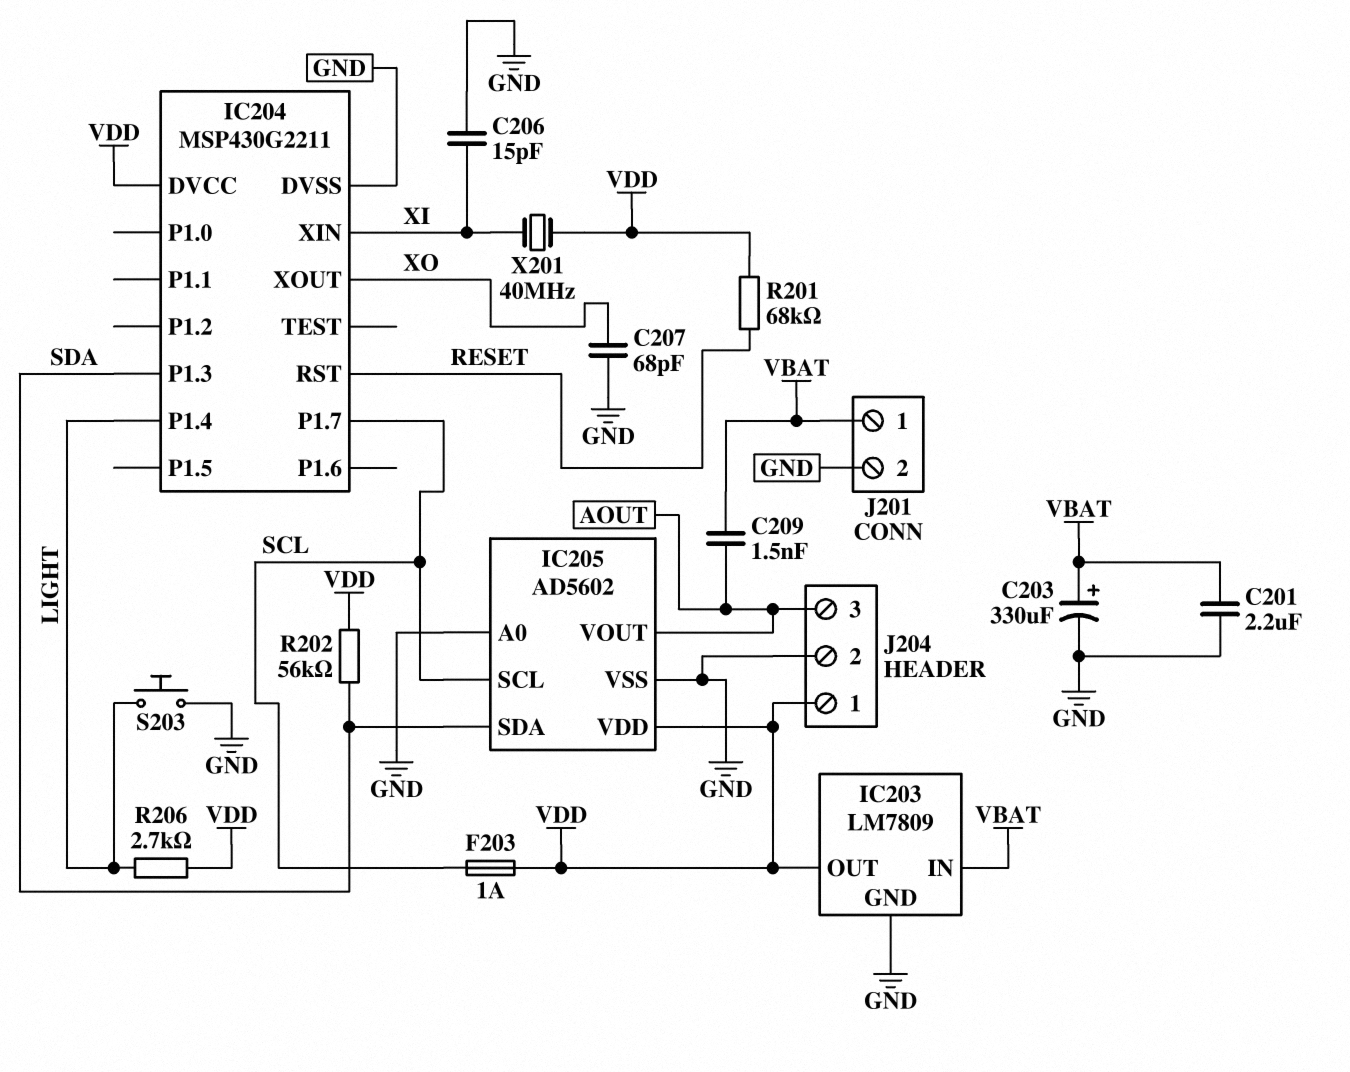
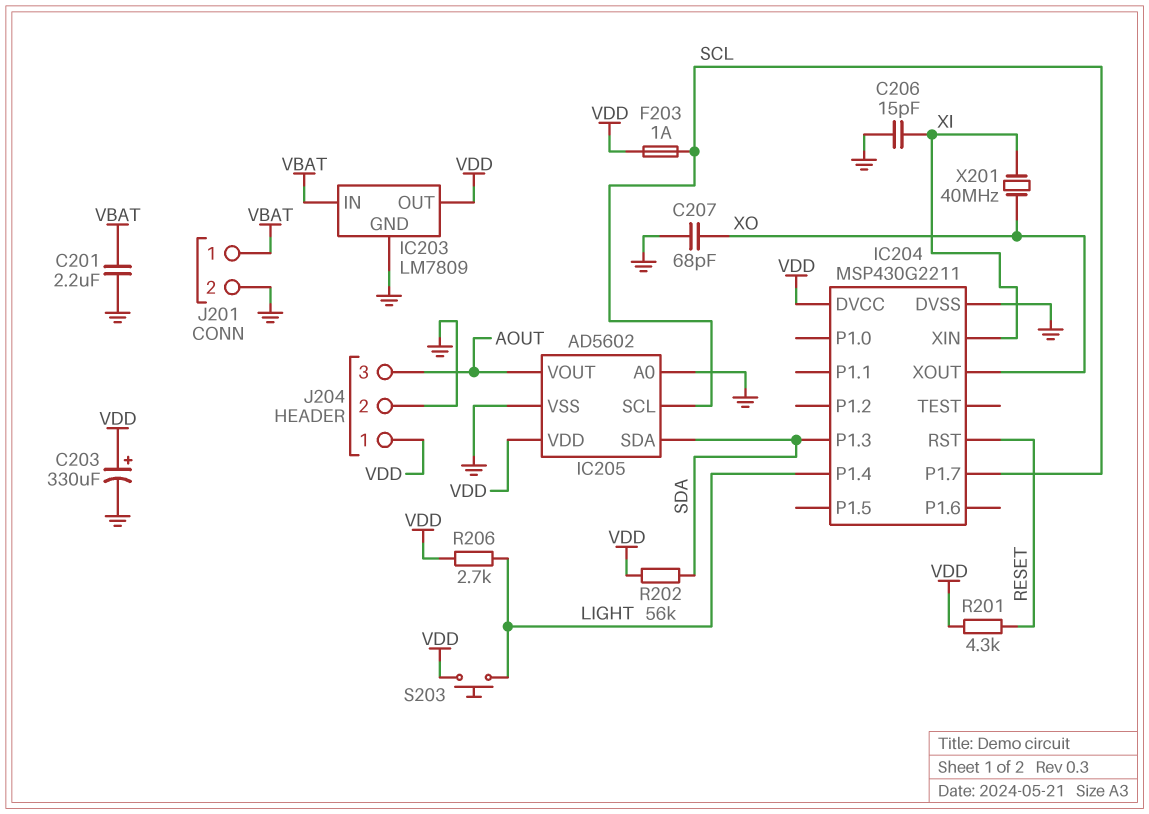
C203: 330uF (plus VBAT, minus GND) -> 330uF (plus VDD, minus GND)
C209: 1.5nF (AOUT, VBAT) -> none
R201: 68k (RESET, VDD) -> 4.3k (RESET, VDD)
S203: button (GND, LIGHT) -> button (LIGHT, VDD)
X201: 40MHz (VDD, XI) -> 40MHz (XI, XO)

